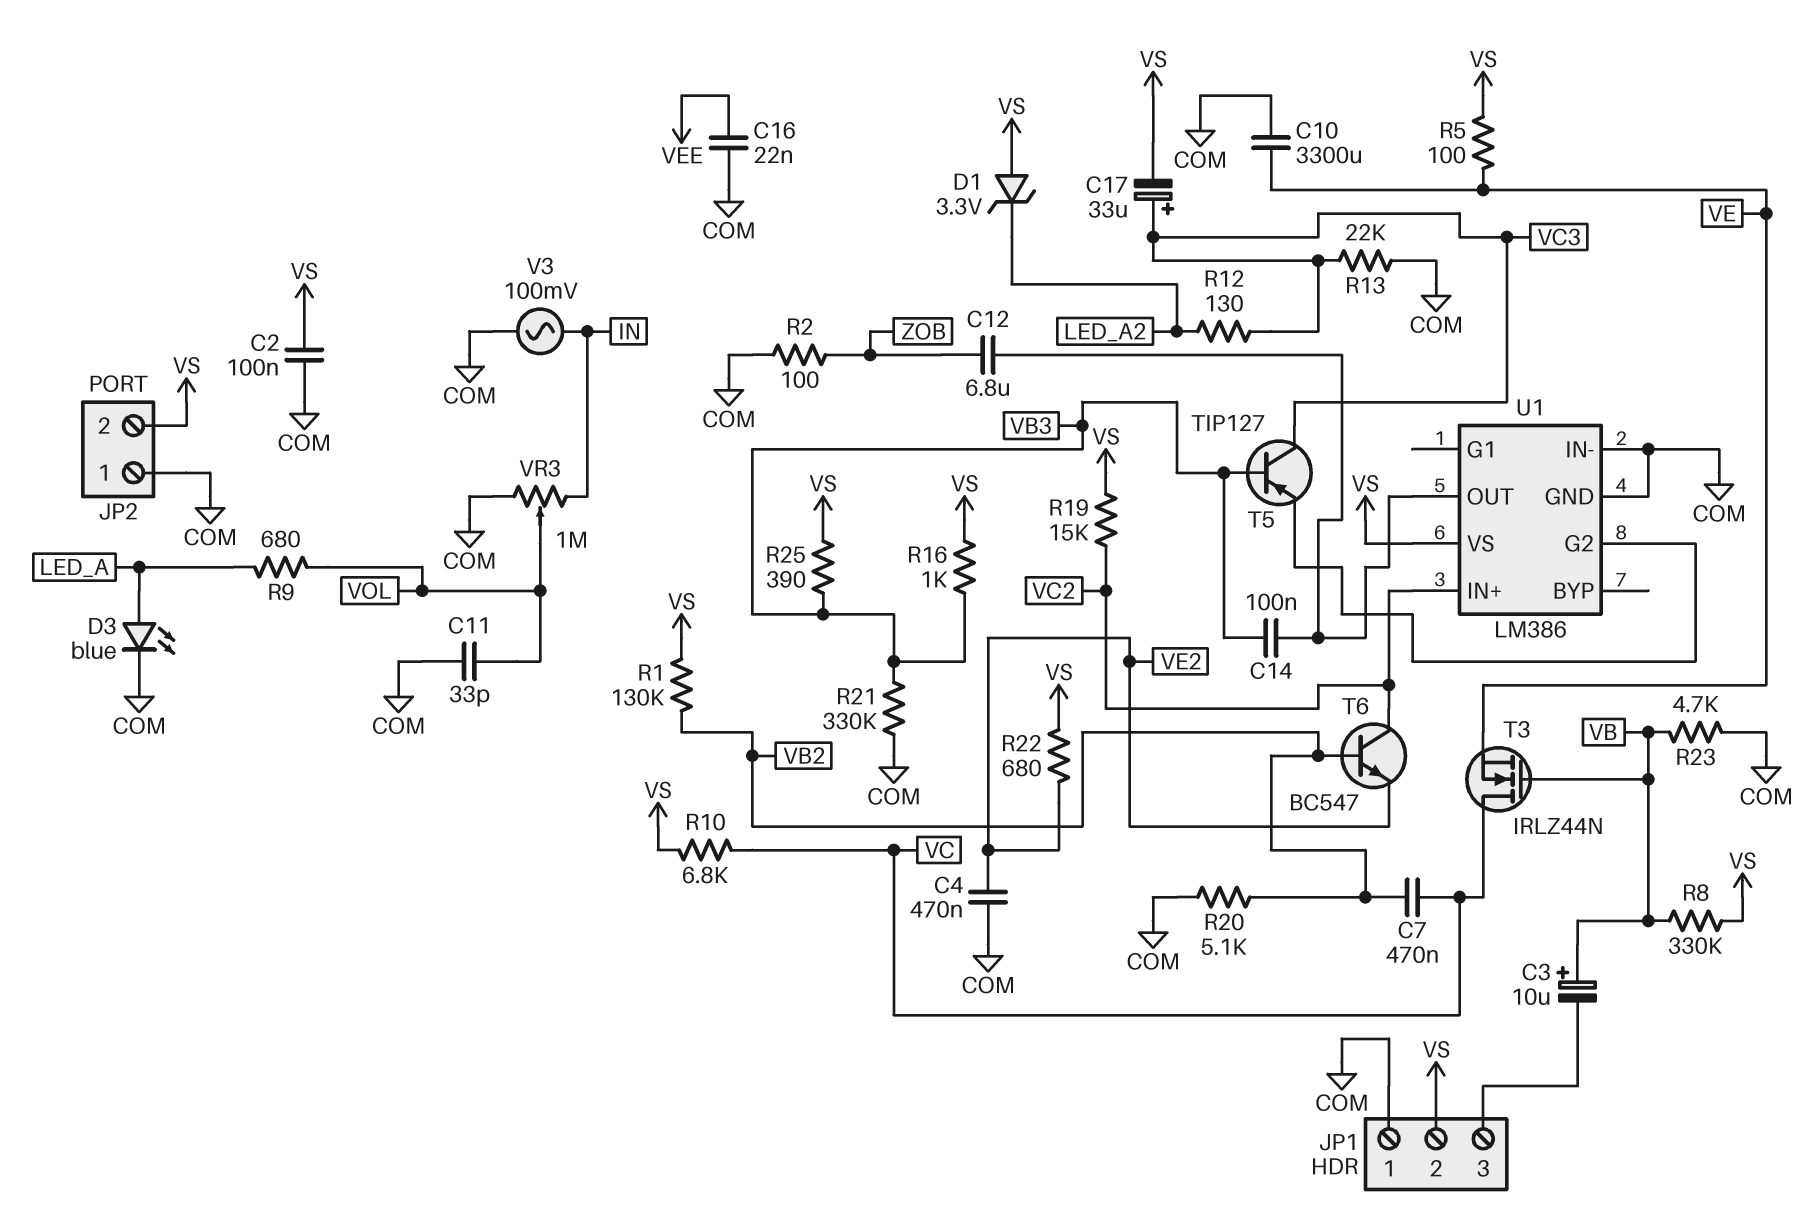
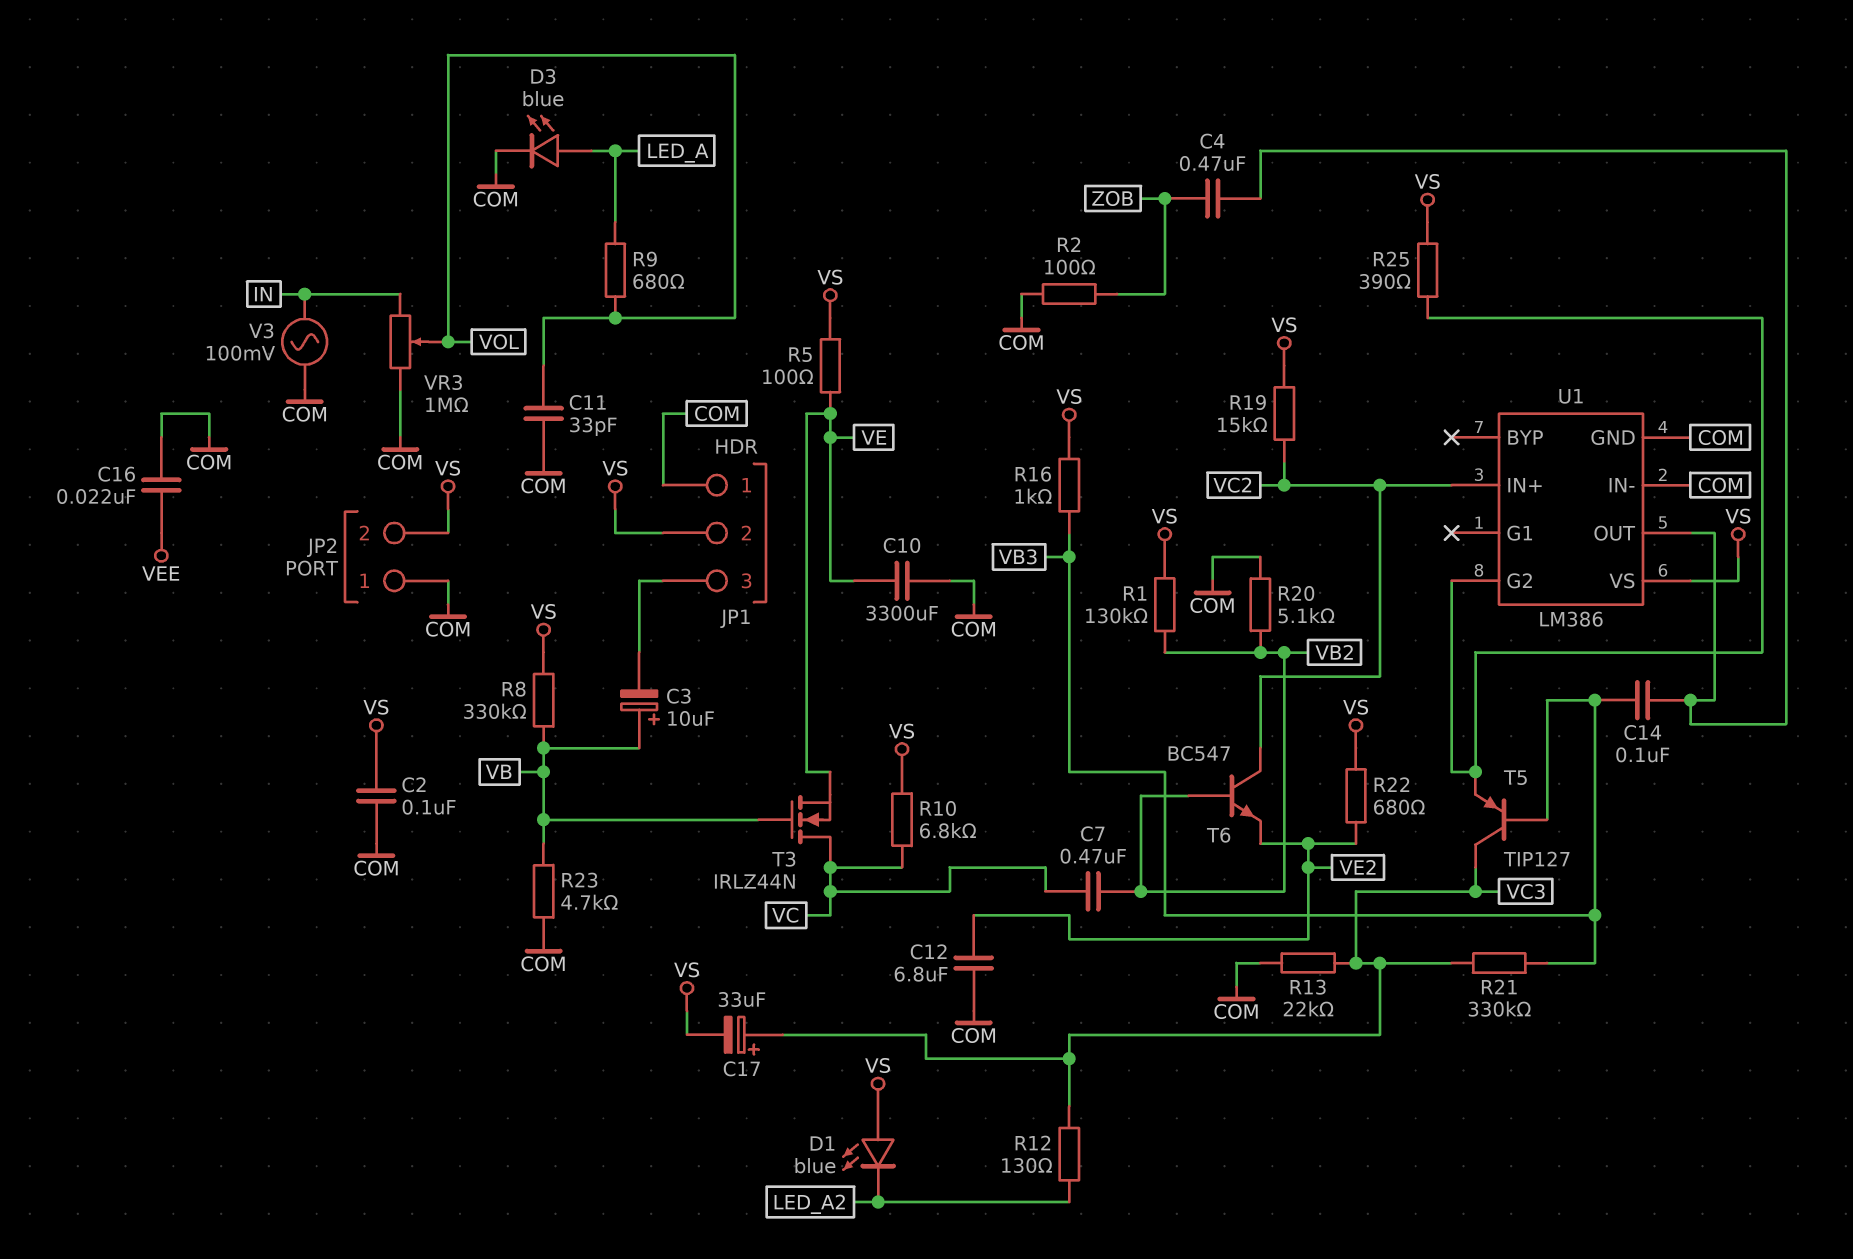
C4: 470nF (COM, VE2) -> 470nF (U1/OUT, ZOB)
C12: 6.8uF (U1/OUT, ZOB) -> 6.8uF (COM, VE2)
D1: zener 3.3V (A VS, K LED_A2) -> LED blue (A VS, K LED_A2)
R21: 330k (COM, VB3) -> 330k (VB3, VC3)
R25: 390 (VB3, VS) -> 390 (U1/G2, VS)

